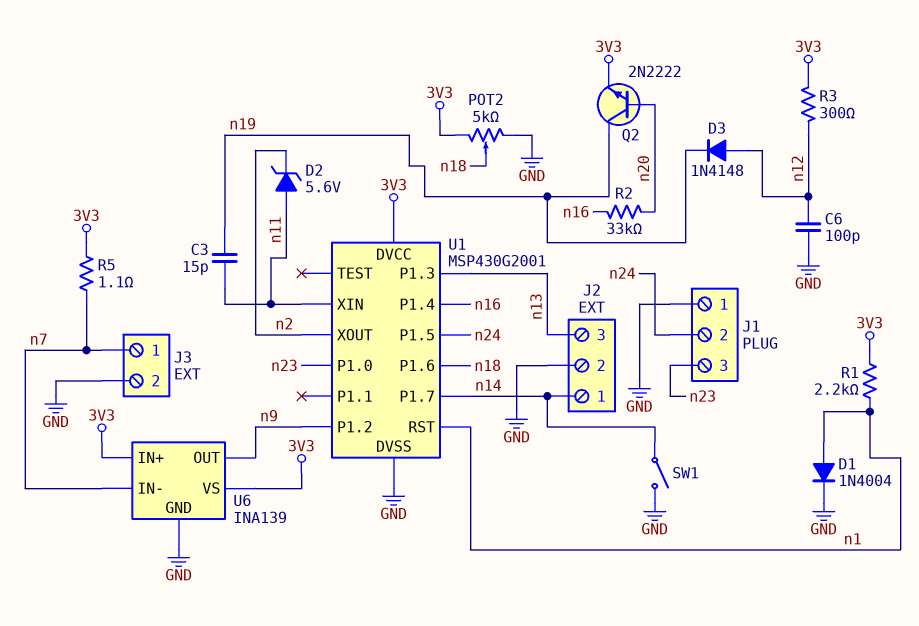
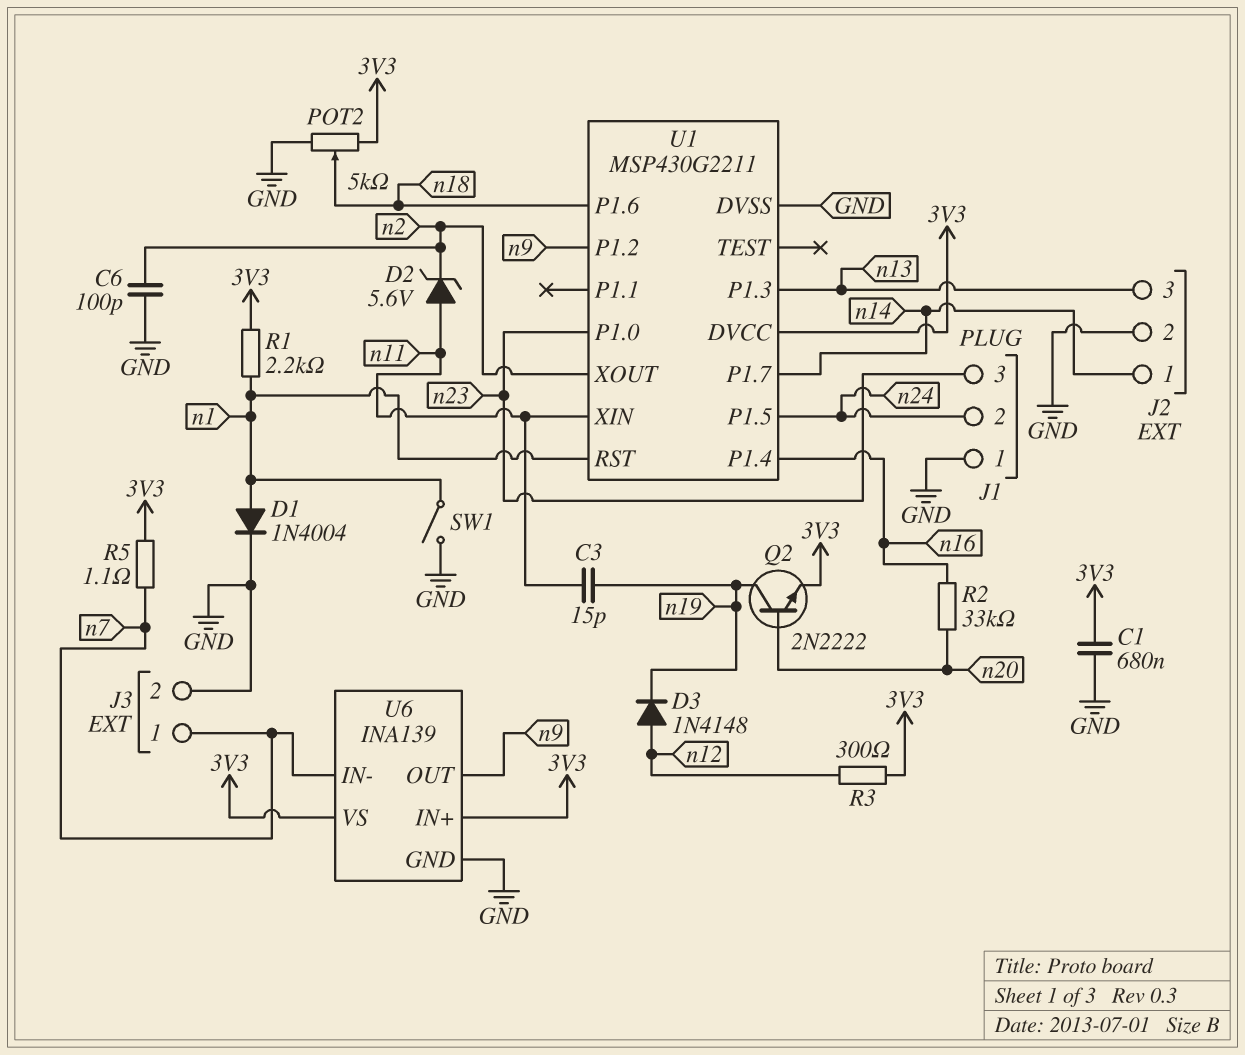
C1: none -> 680nF (3V3, GND)
C6: 100pF (GND, n12) -> 100pF (GND, n2)
SW1: switch (GND, n14) -> switch (GND, n1)
U1: MSP430G2001 -> MSP430G2211

